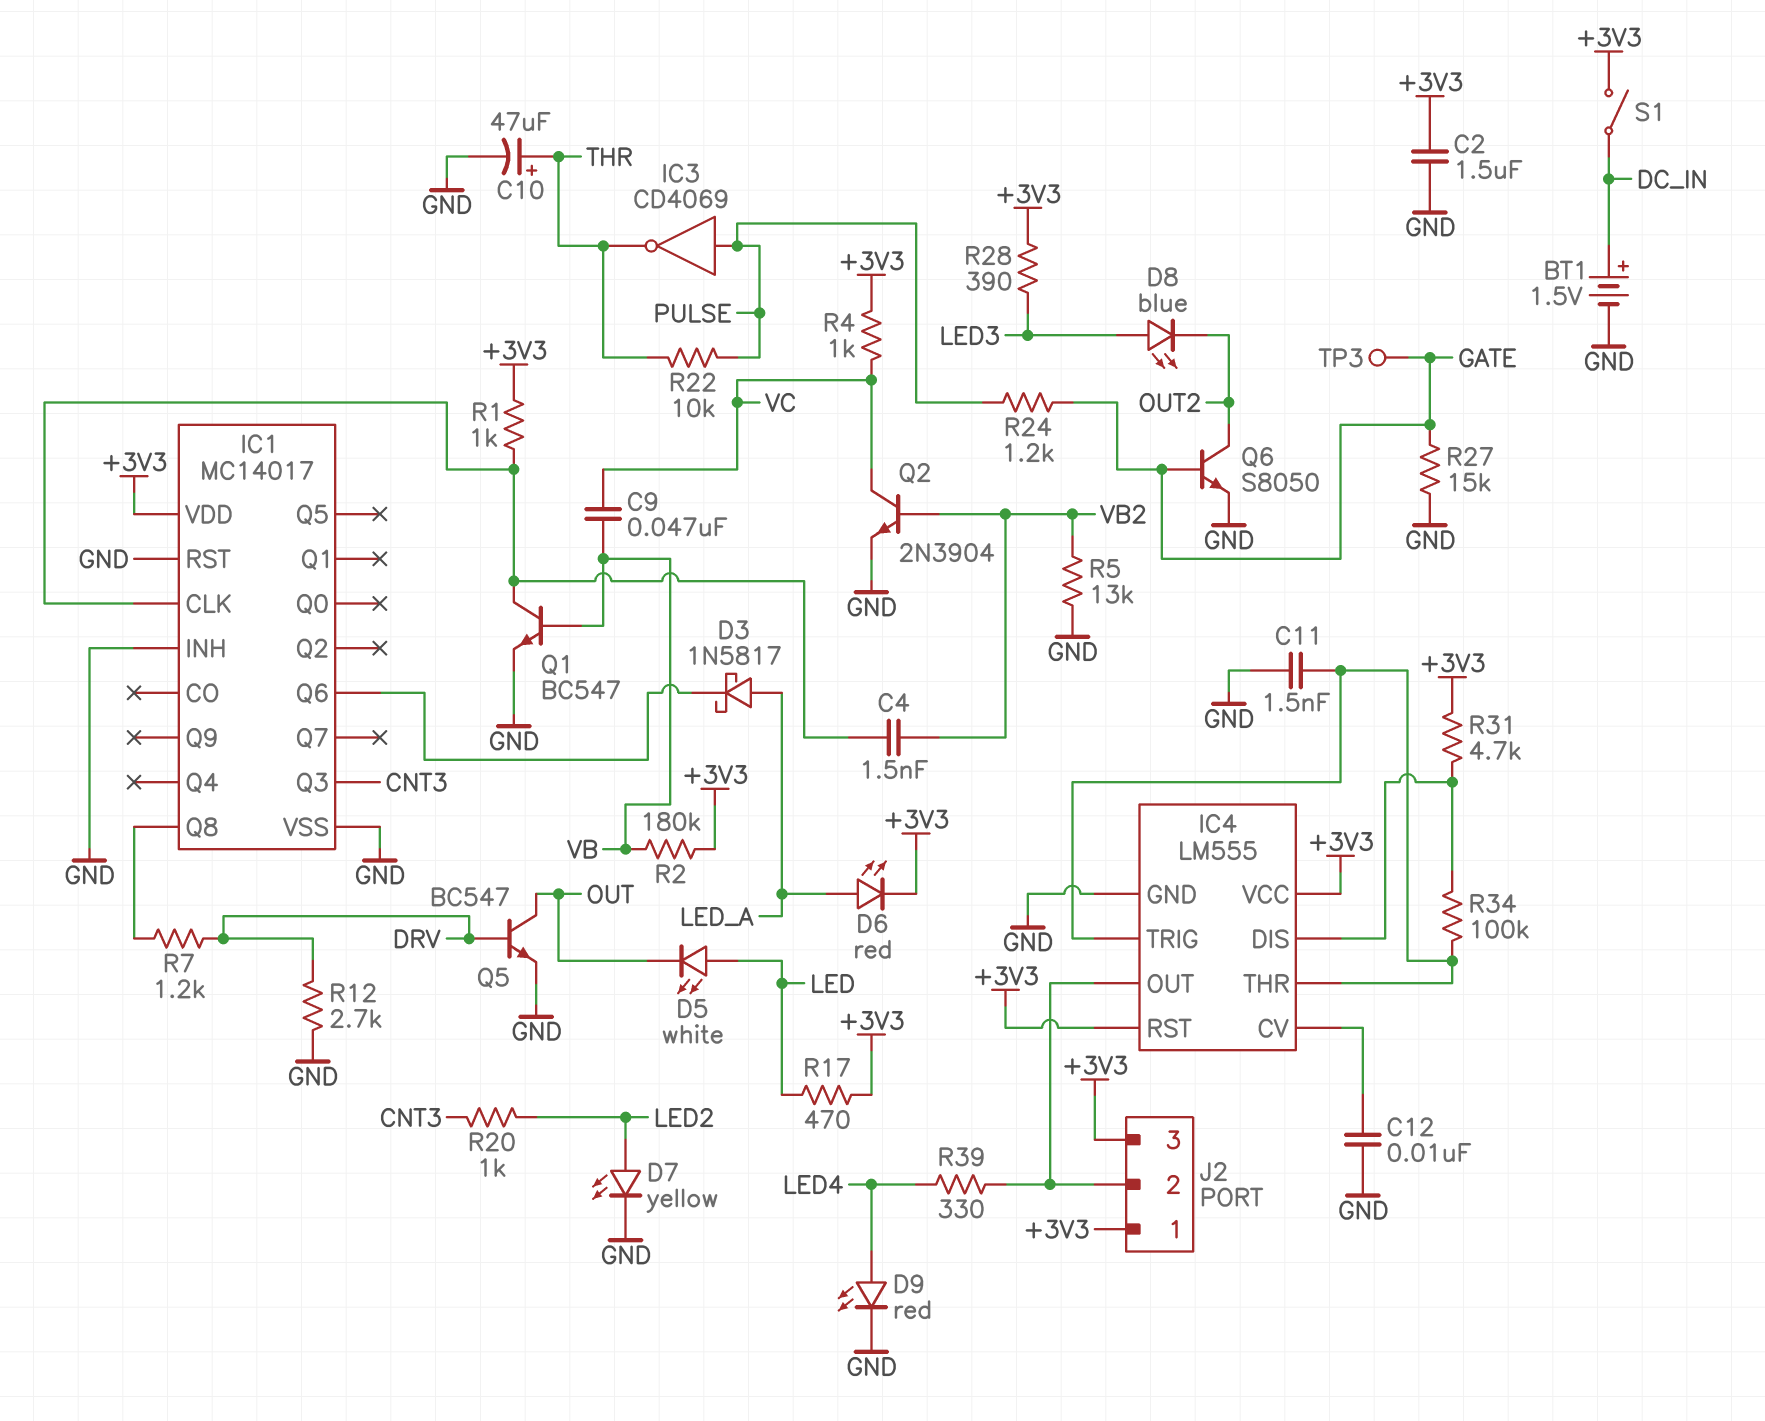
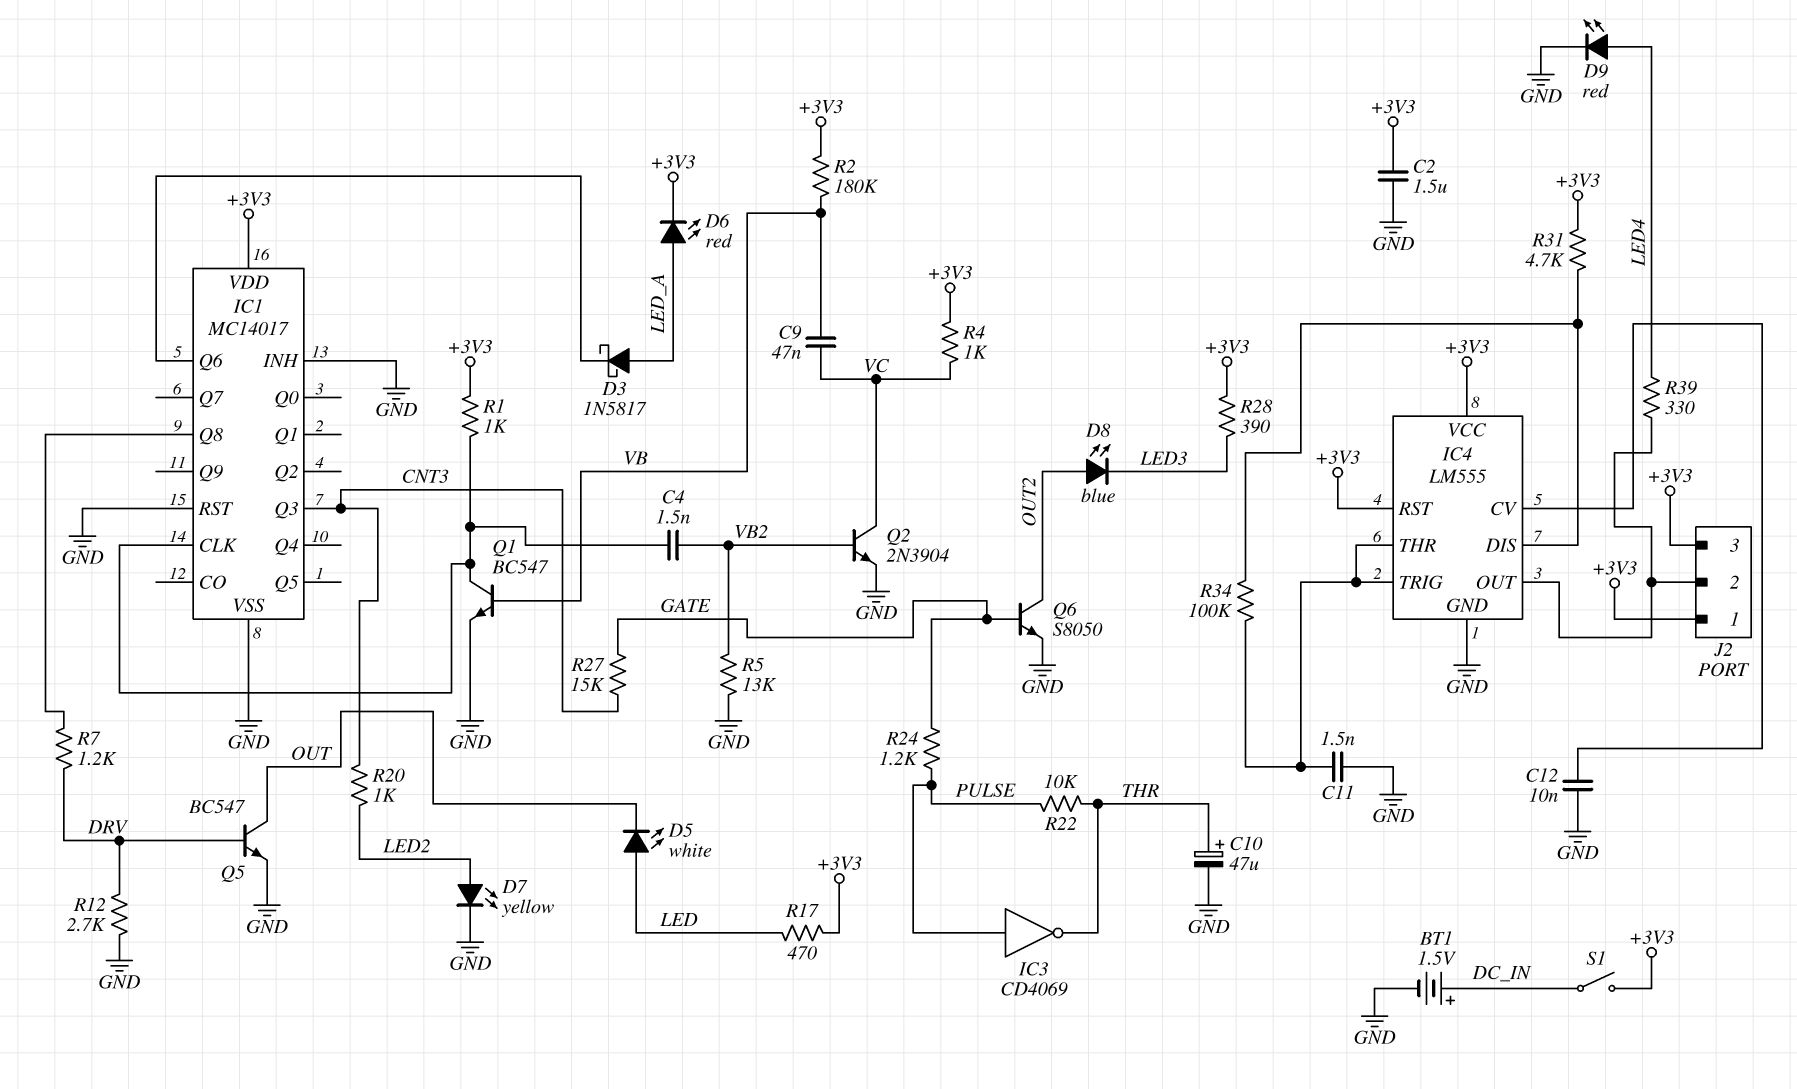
D8: LED blue (A LED3, K OUT2) -> LED blue (A OUT2, K LED3)
R27: 15k (GATE, GND) -> 15k (CNT3, GATE)
TP3: test point (GATE) -> none

